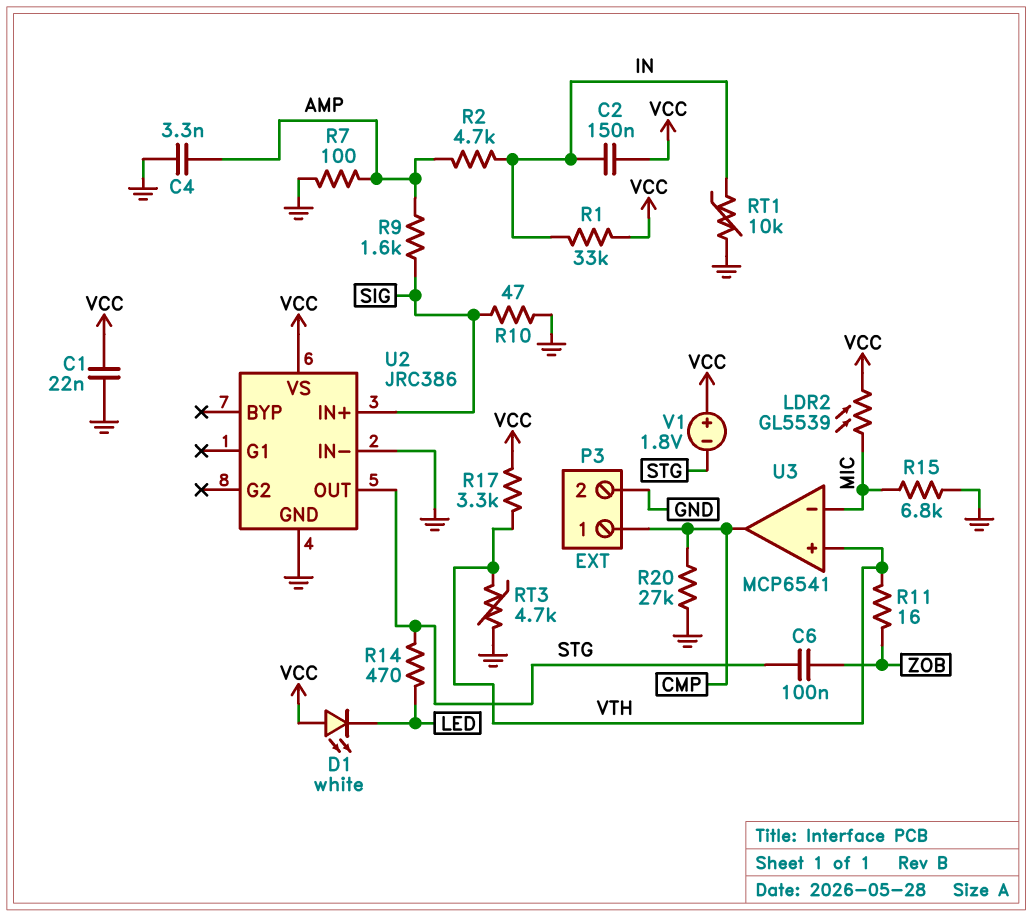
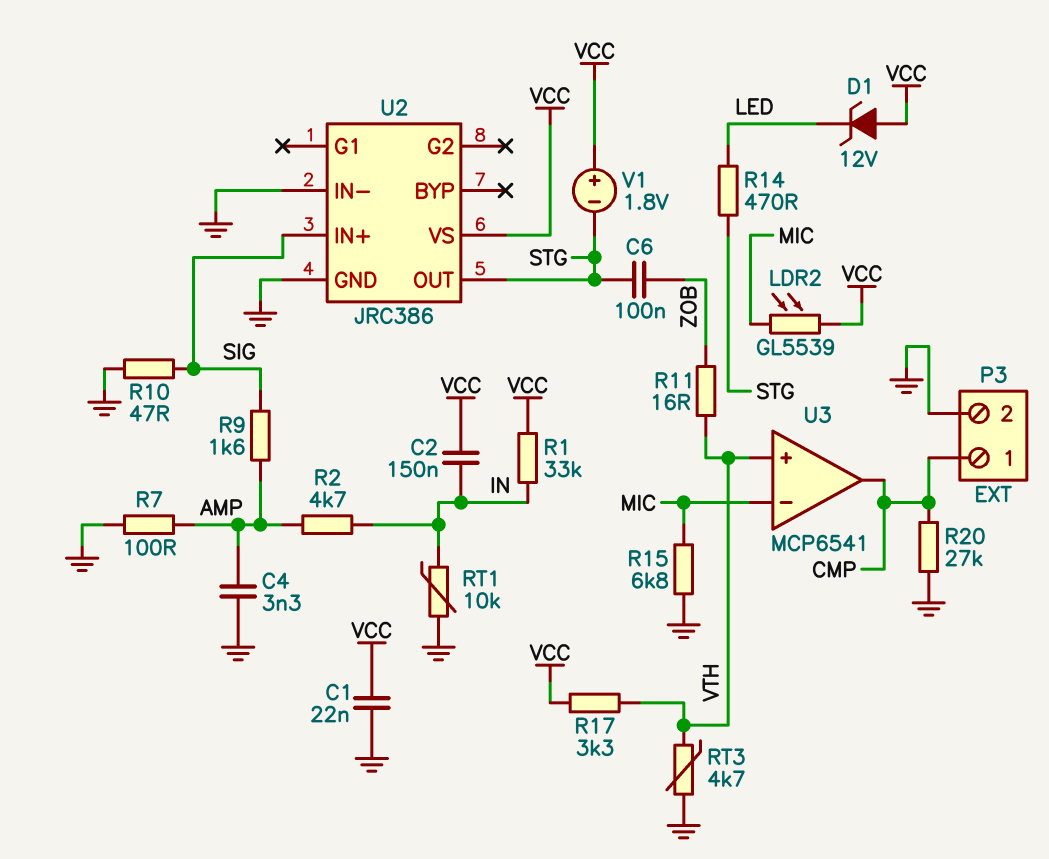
D1: LED white (A VCC, K LED) -> zener 12V (A VCC, K LED)

